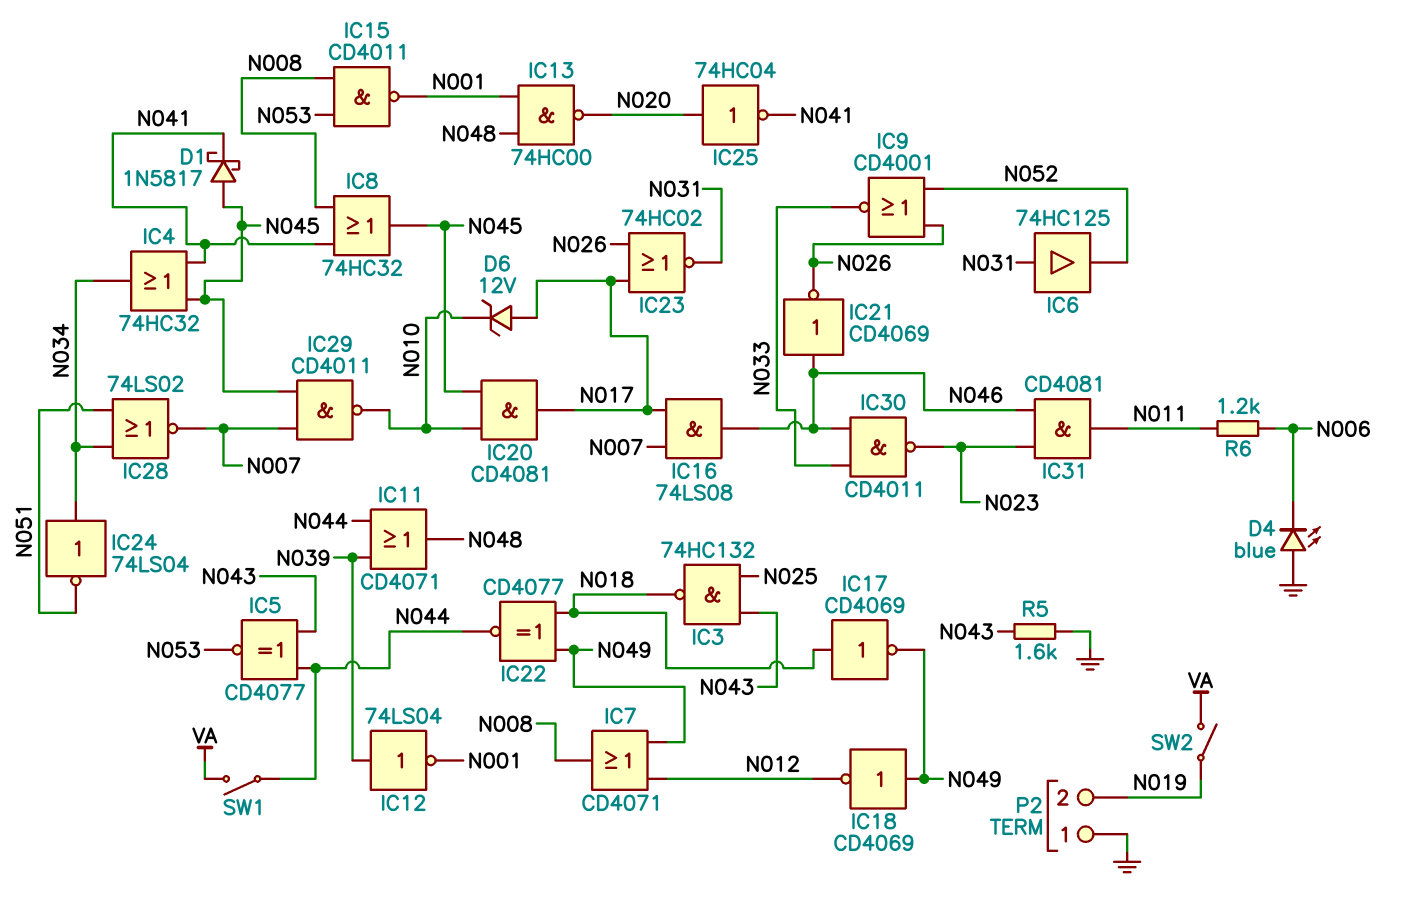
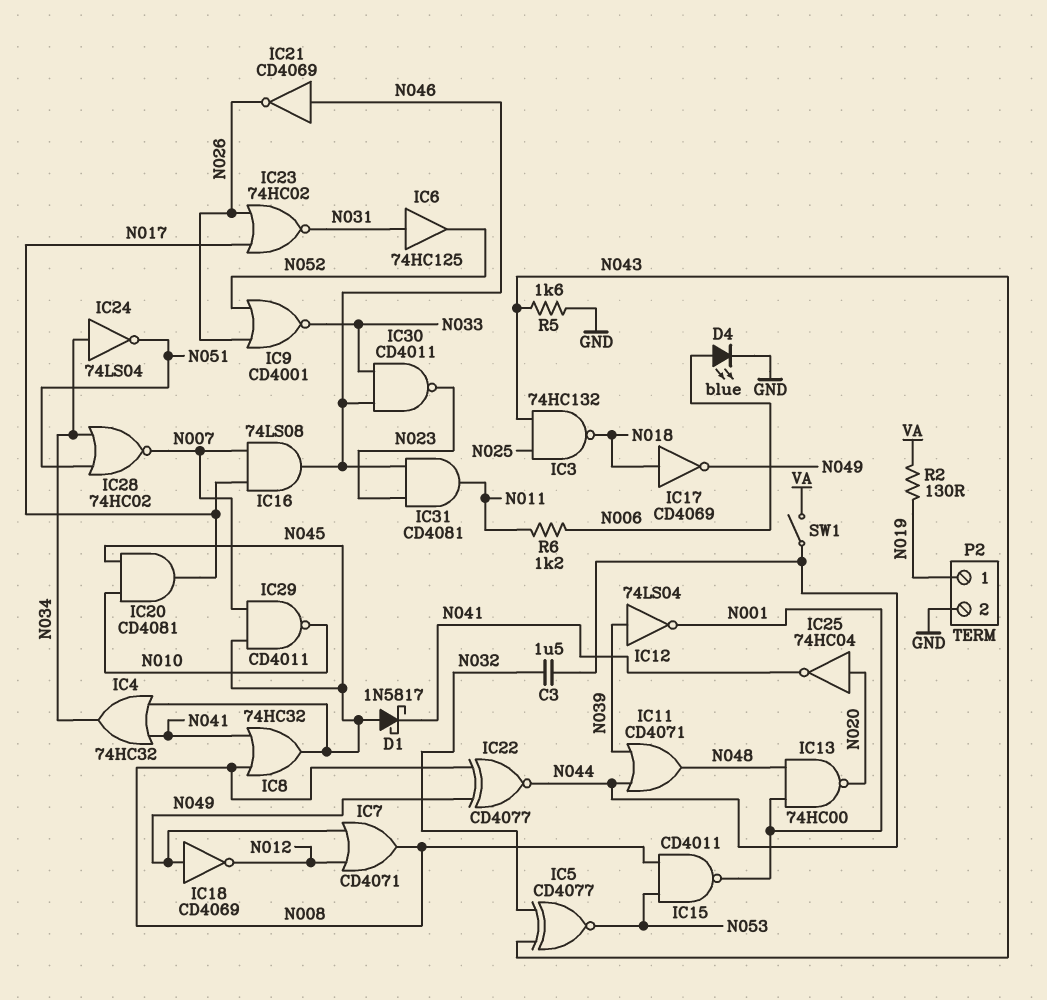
C3: none -> 1.5uF (N032, N044)
D4: LED blue (A GND, K N006) -> LED blue (A N006, K GND)
D6: zener 12V (A N017, K N010) -> none
IC5: XNOR CD4077 (in N043, in N044, out N053) -> XNOR CD4077 (in N032, in N043, out N053)
IC22: XNOR CD4077 (in N018, in N049, out N044) -> XNOR CD4077 (in N008, in N049, out N044)
IC28: NOR 74LS02 (in N034, in N051, out N007) -> NOR 74HC02 (in N034, in N051, out N007)
P2 pin 1: GND -> N019
P2 pin 2: N019 -> GND
R2: none -> 130 (N019, VA)
SW2: switch (N019, VA) -> none

